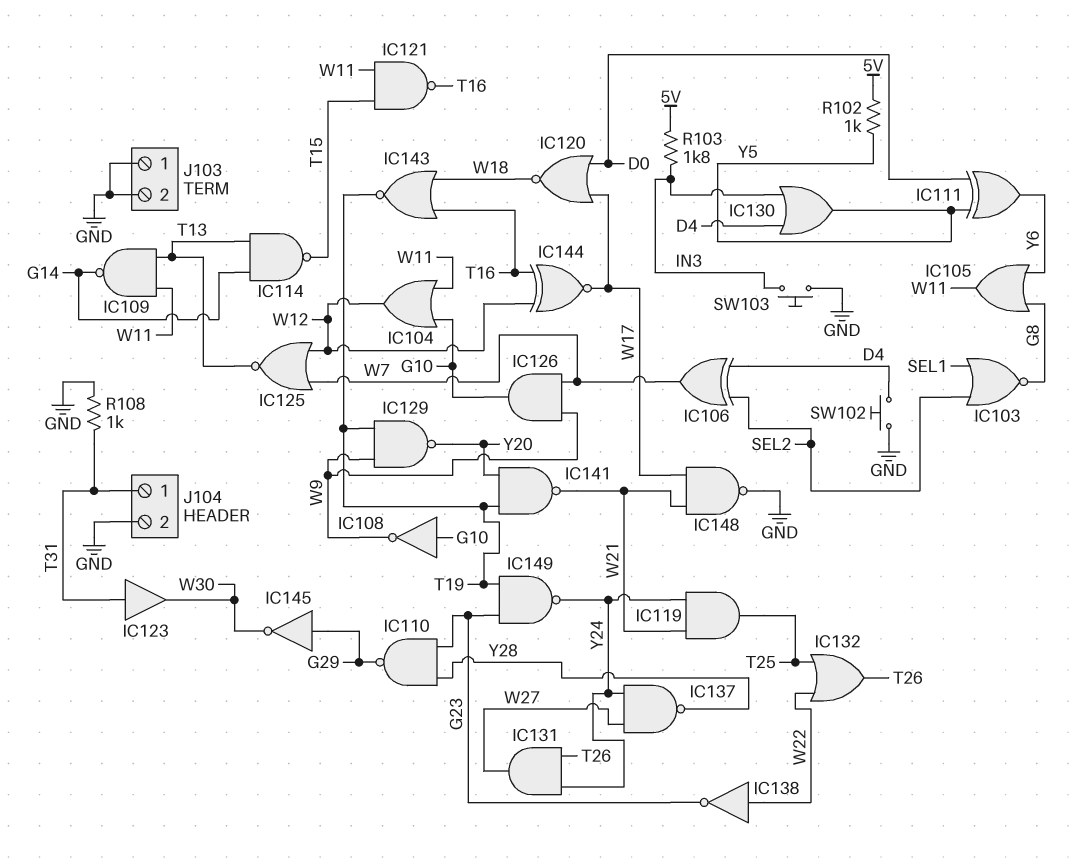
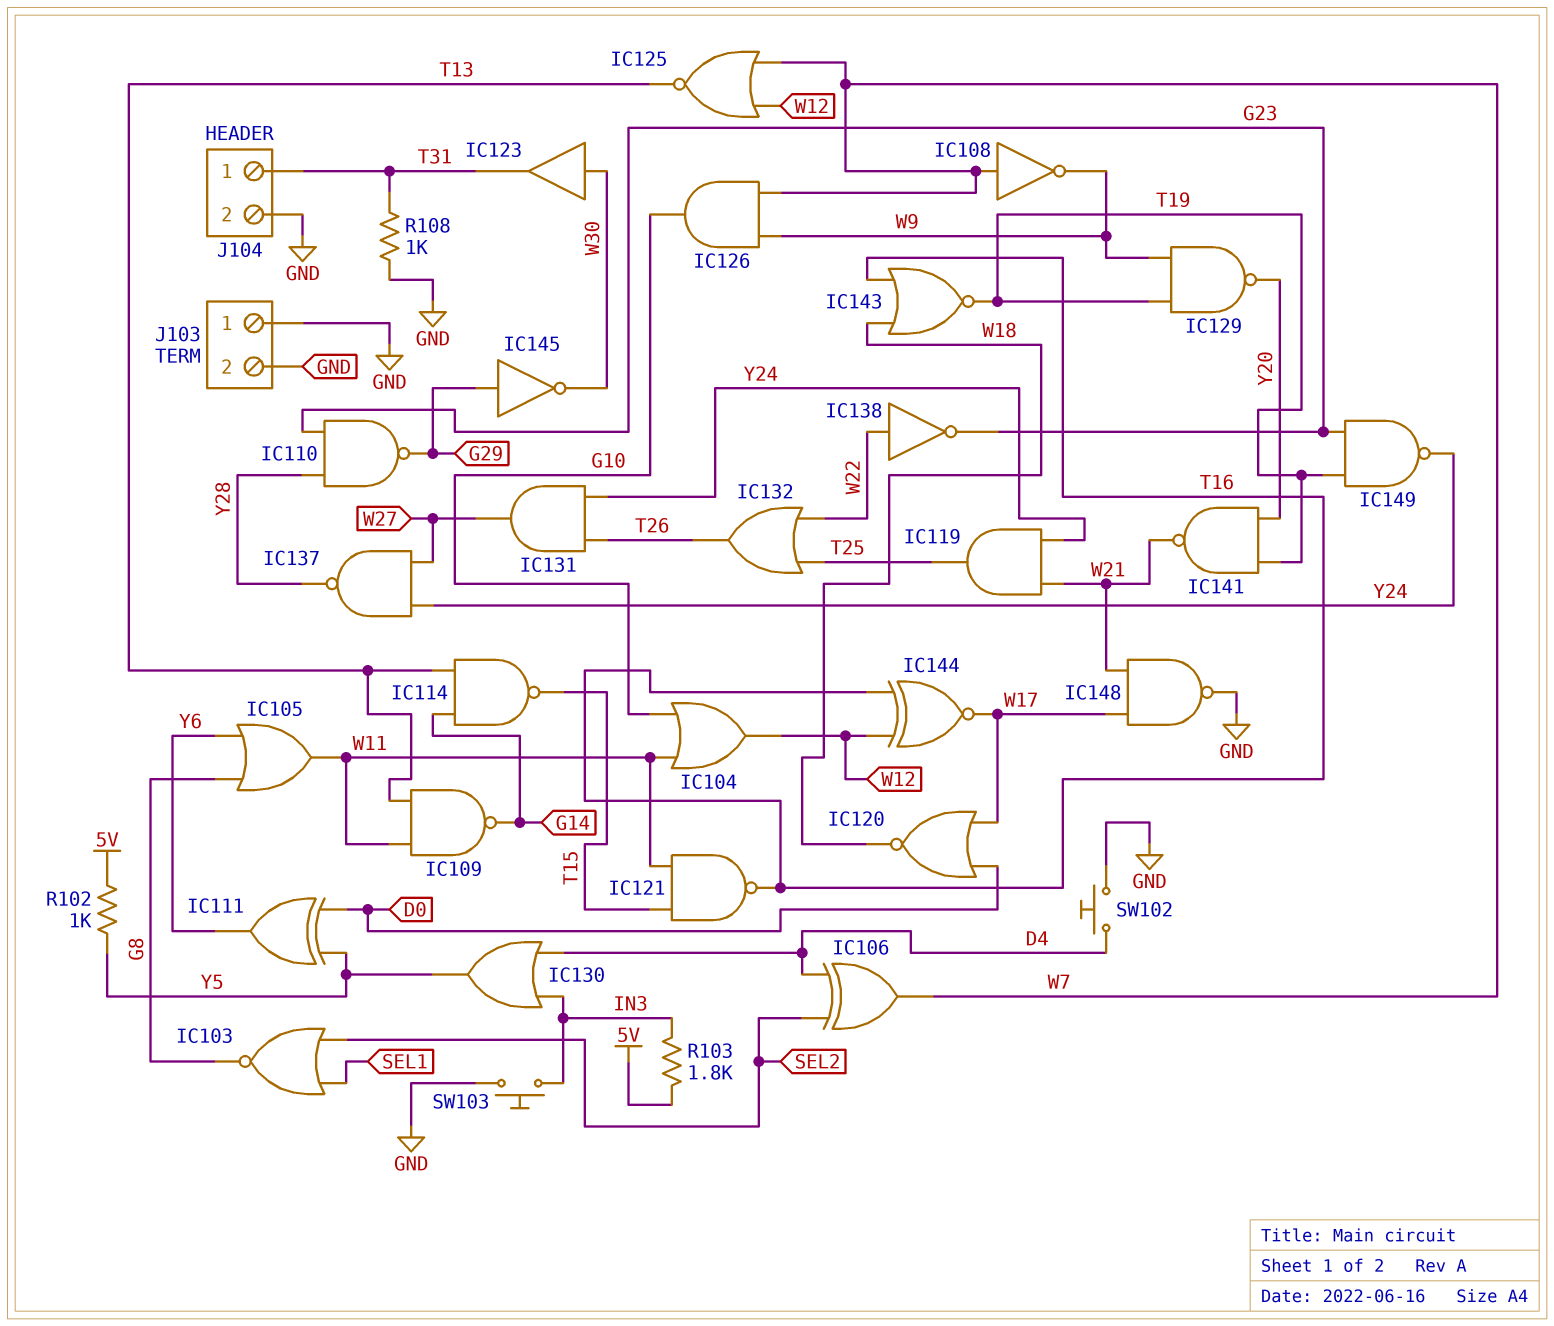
IC108: NOT (in G10, out W9) -> NOT (in W7, out W9)
IC123: buffer (in T31, out W30) -> buffer (in W30, out T31)

